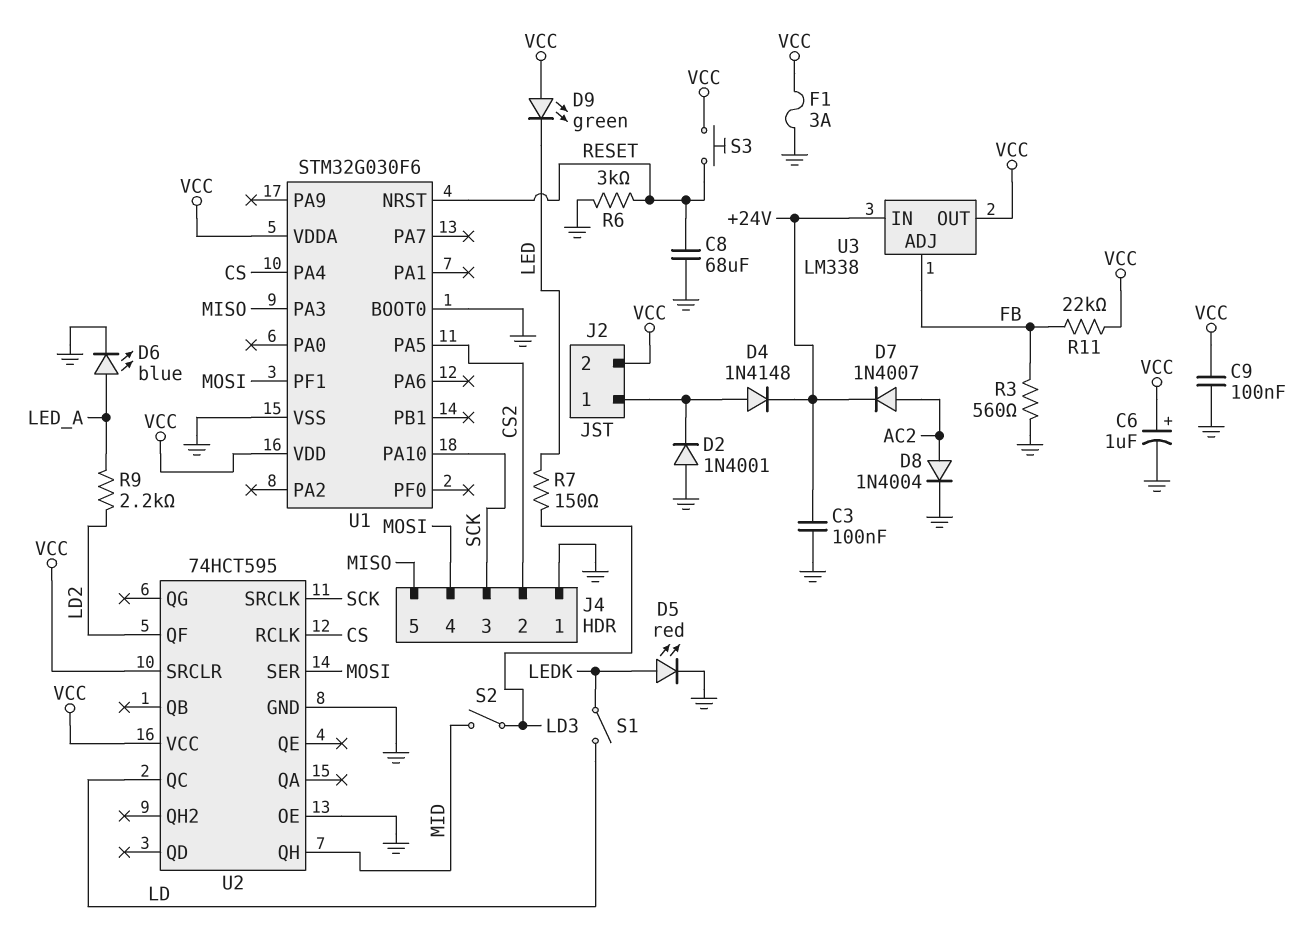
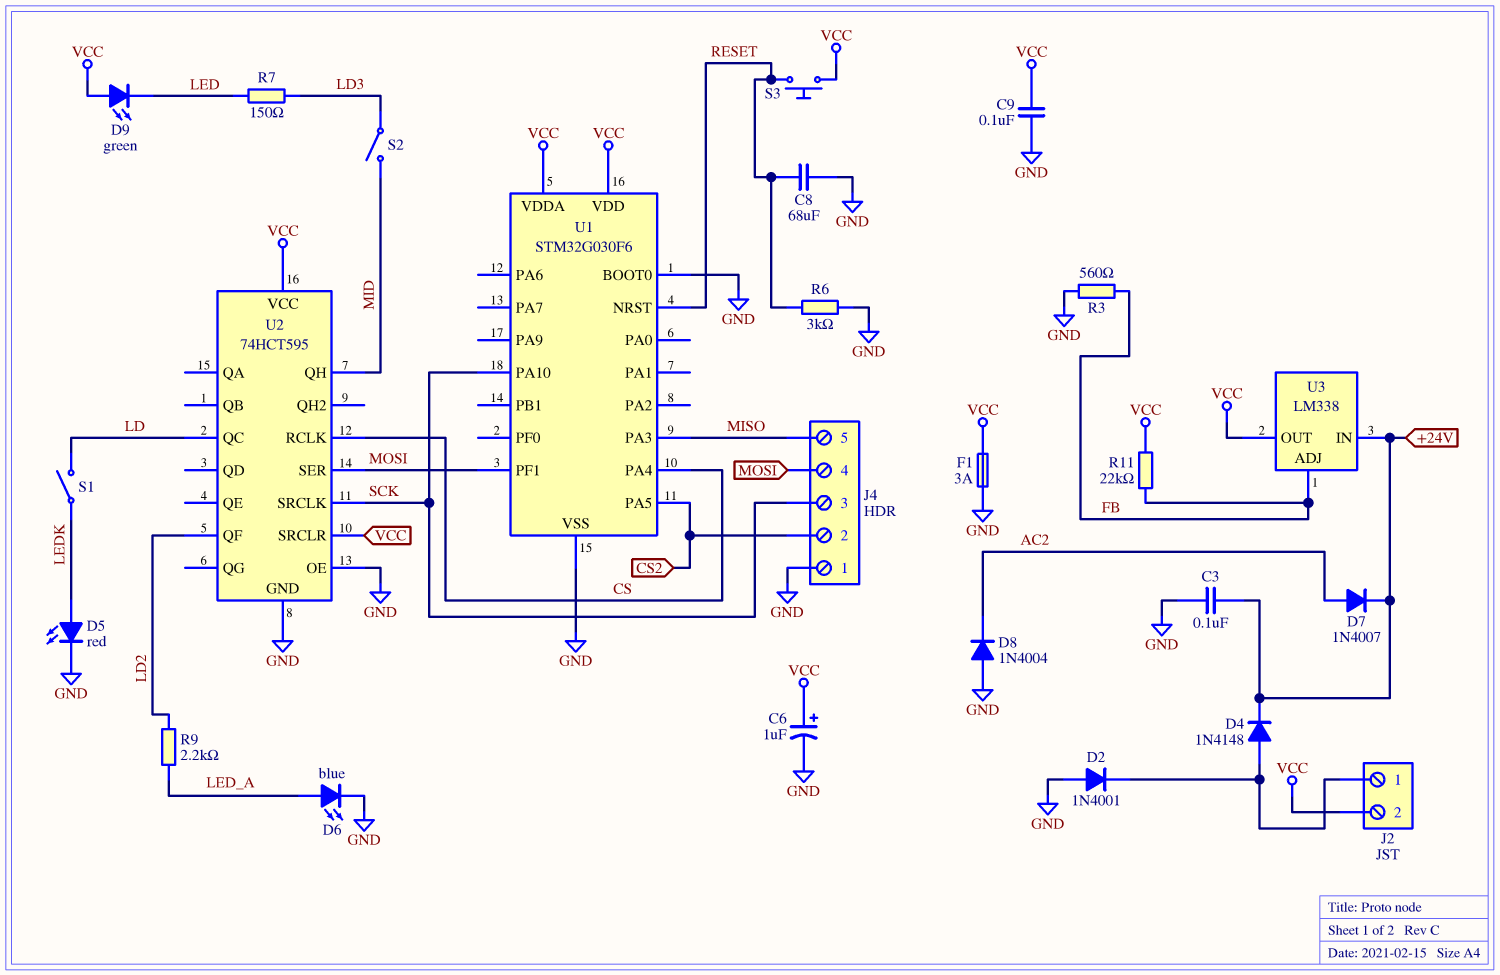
D8: diode 1N4004 (A AC2, K GND) -> diode 1N4004 (A GND, K AC2)

